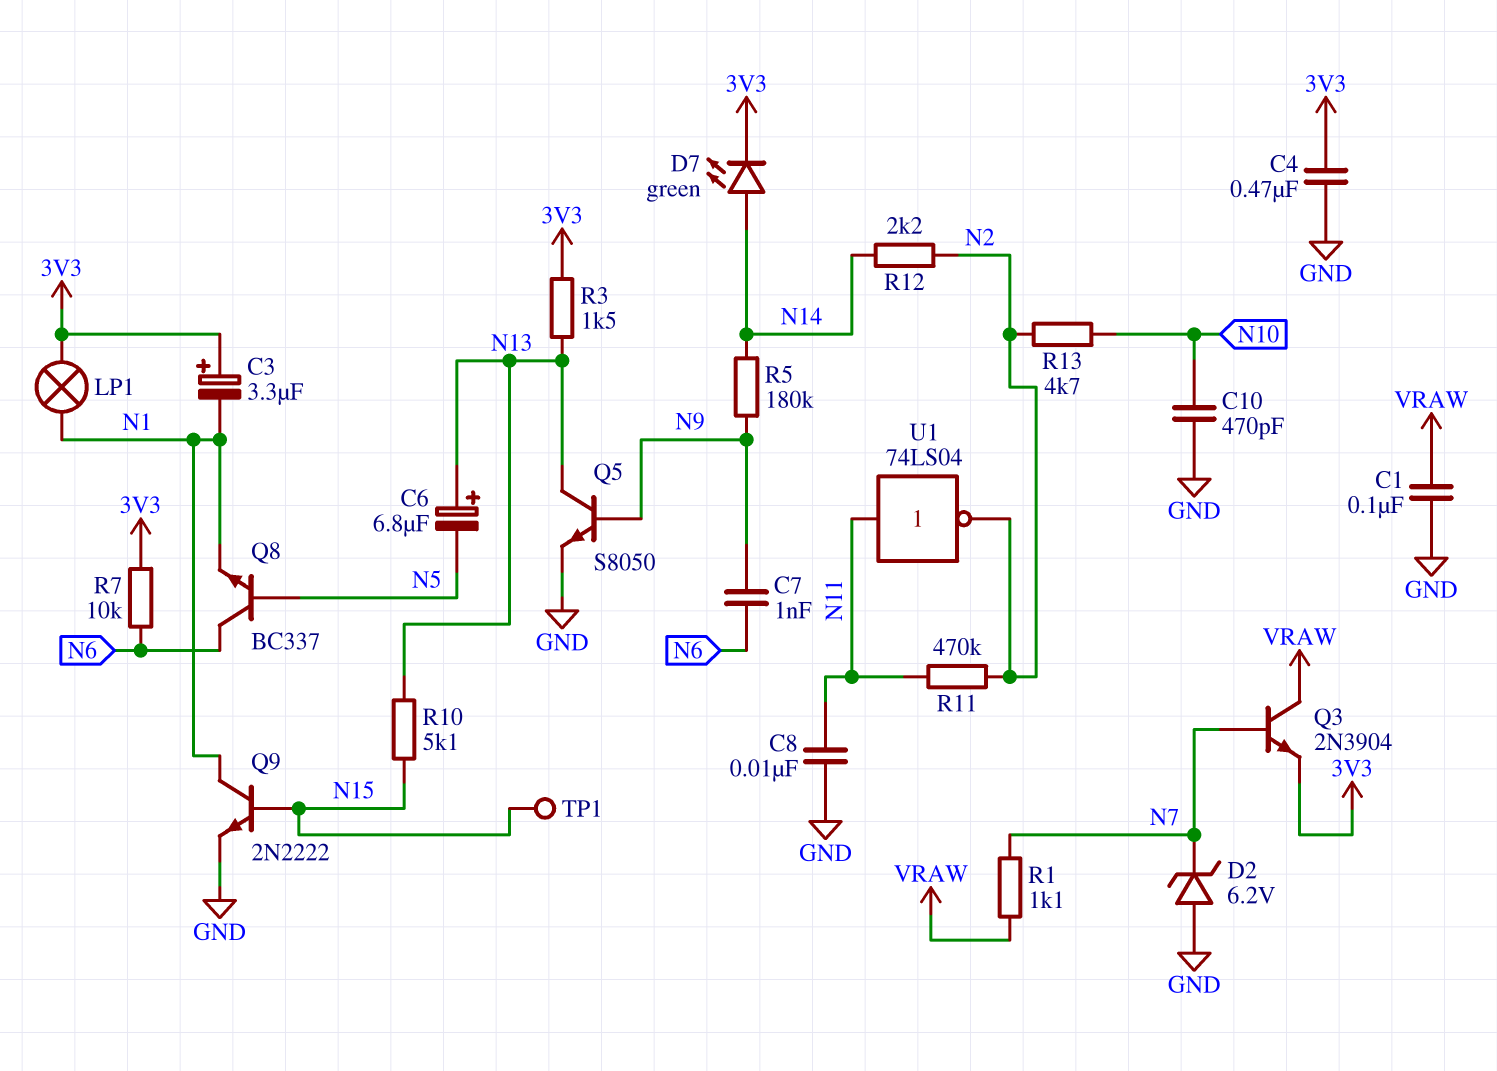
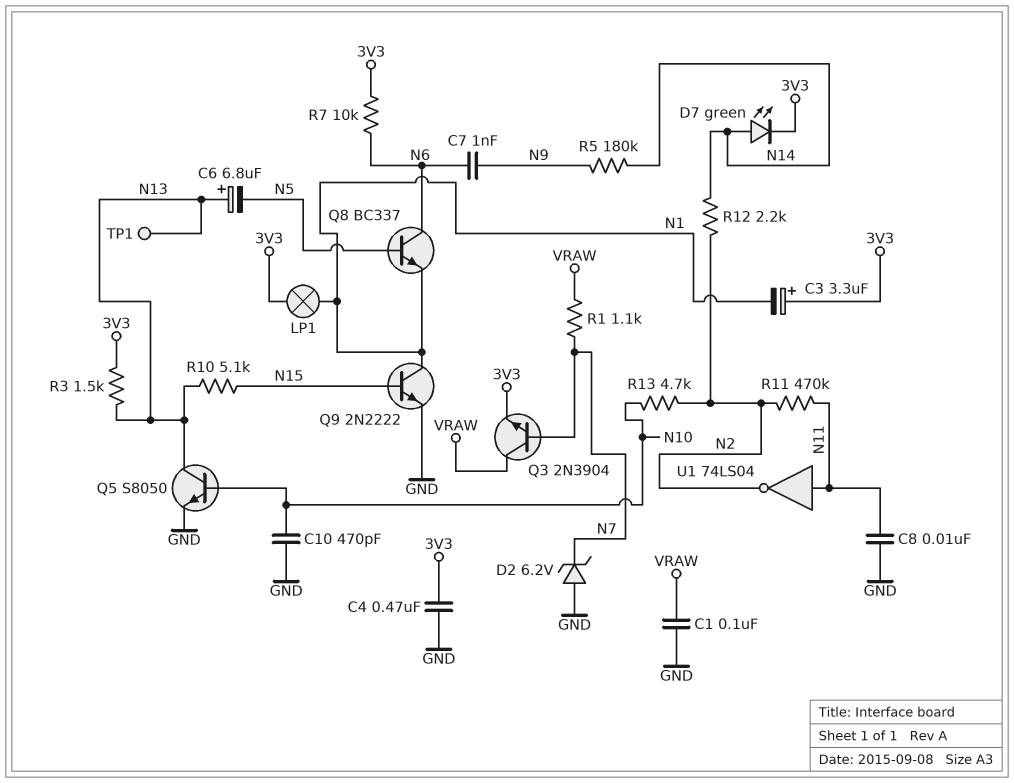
Q5: NPN S8050 (B N9, C N13, E GND) -> NPN S8050 (B N10, C N13, E GND)
TP1: test point (N15) -> test point (N13)

